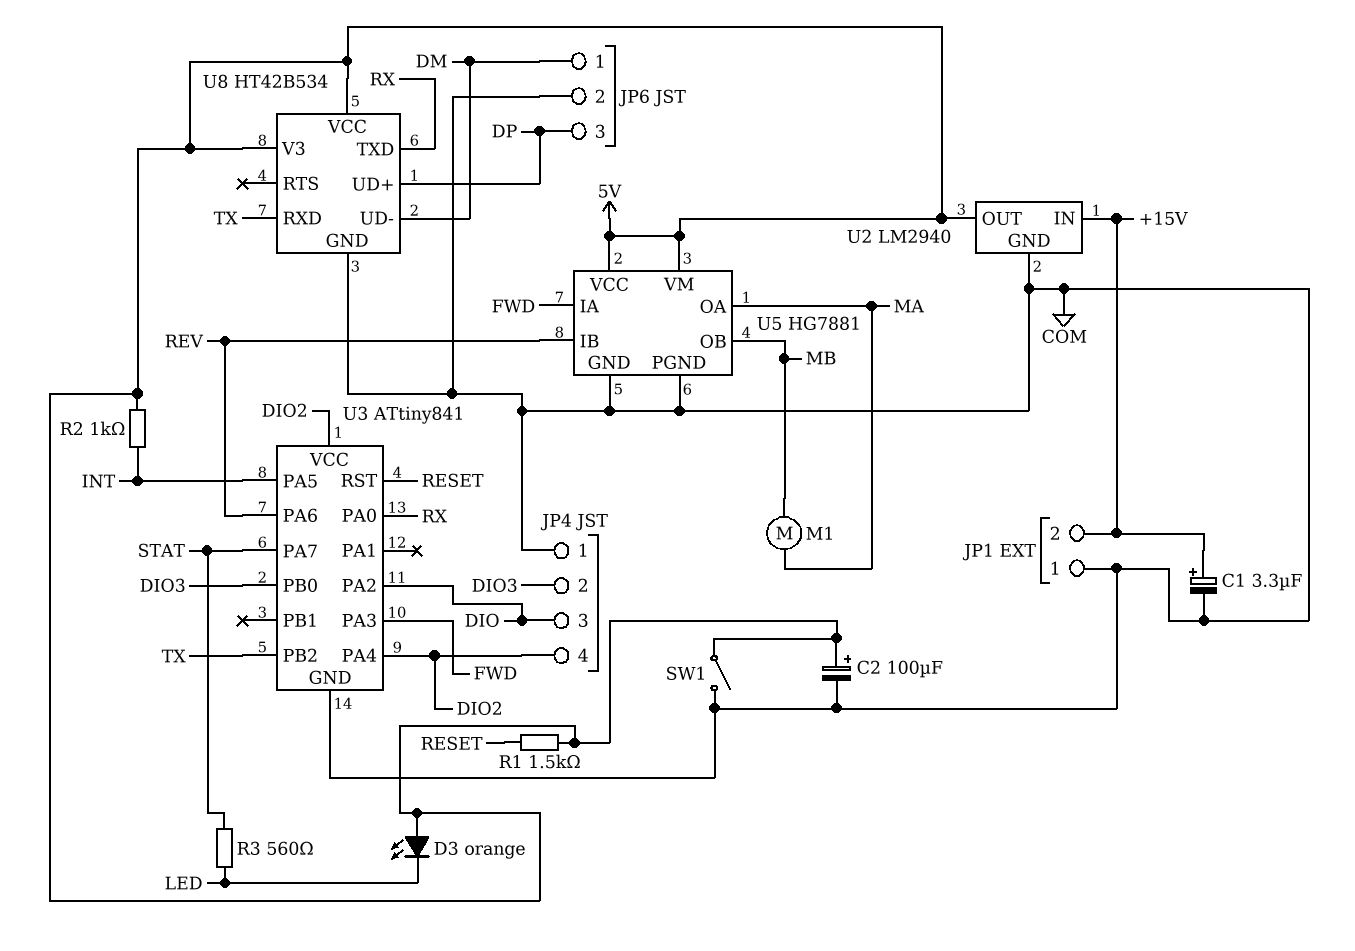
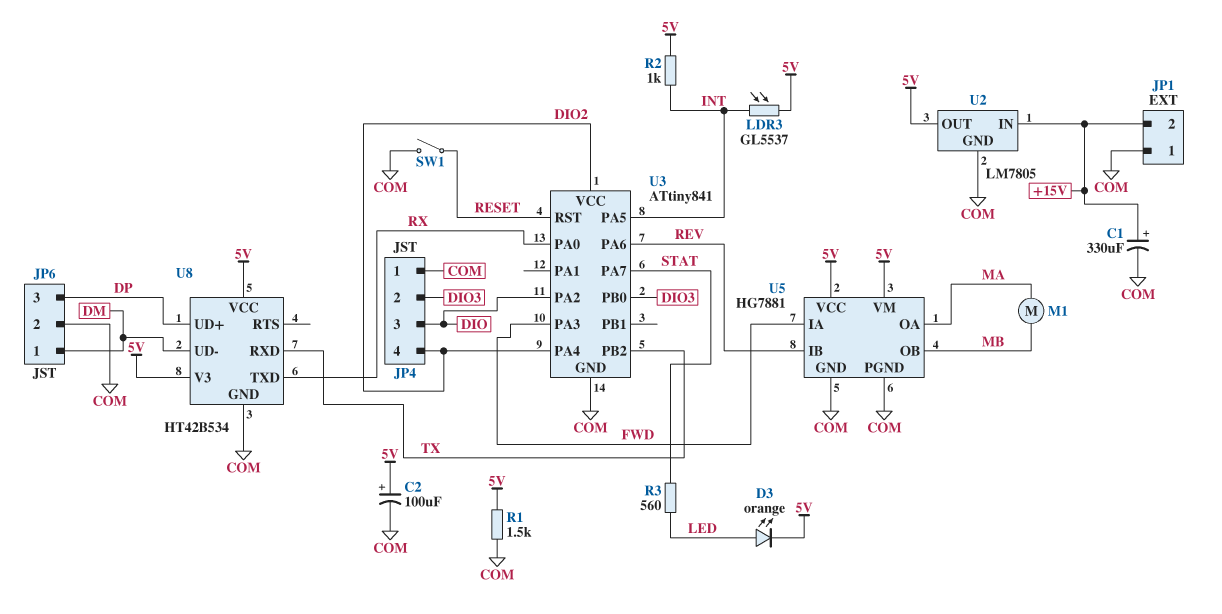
C1: 3.3uF (plus +15V, minus COM) -> 330uF (plus +15V, minus COM)
D3: LED orange (A 5V, K LED) -> LED orange (A LED, K 5V)
LDR3: none -> GL5537 (5V, INT)
R1: 1.5k (5V, RESET) -> 1.5k (5V, COM)
SW1: switch (5V, COM) -> switch (COM, RESET)
U2: LM2940 -> LM7805

